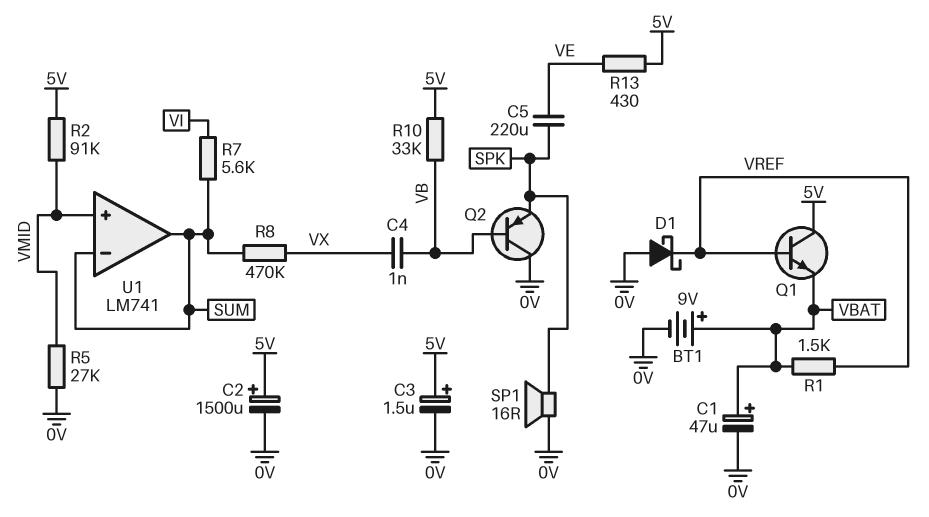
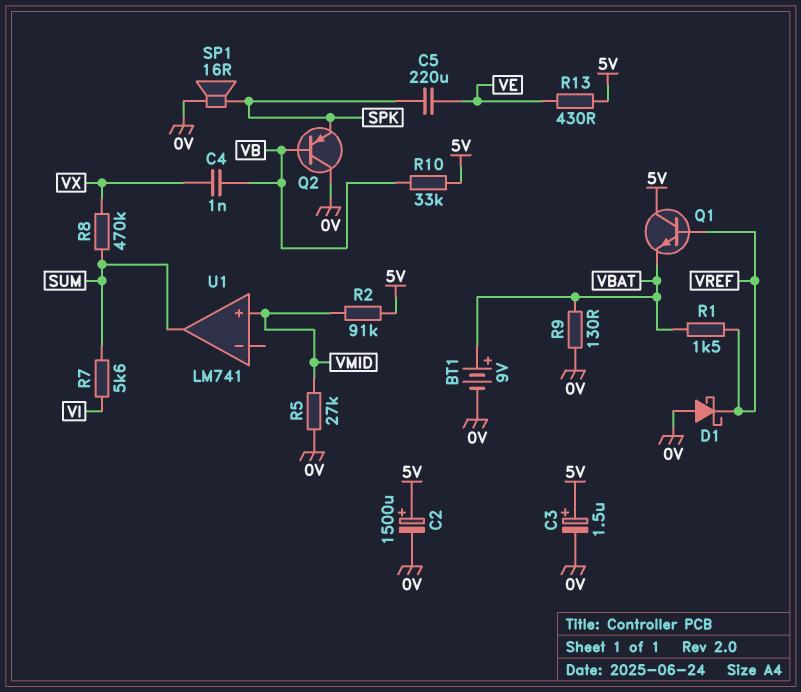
C1: 47uF (plus VBAT, minus 0V) -> none
R9: none -> 130 (0V, VBAT)
U1 pin in-: SUM -> none

